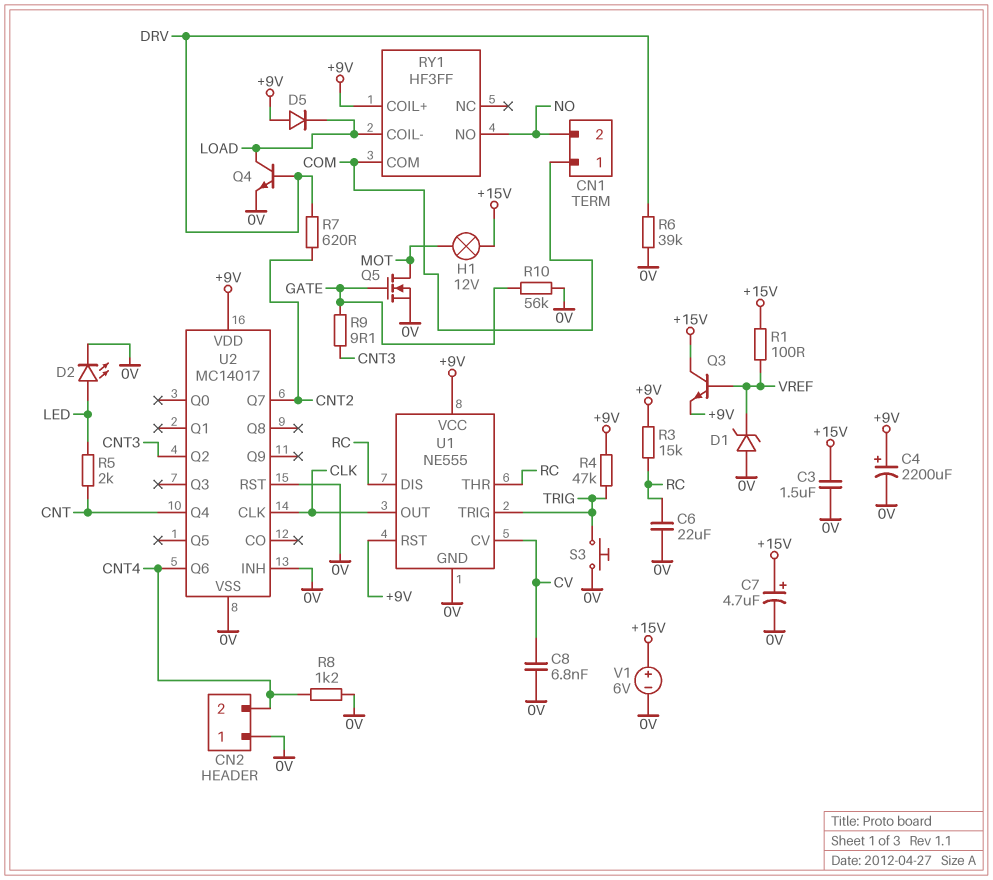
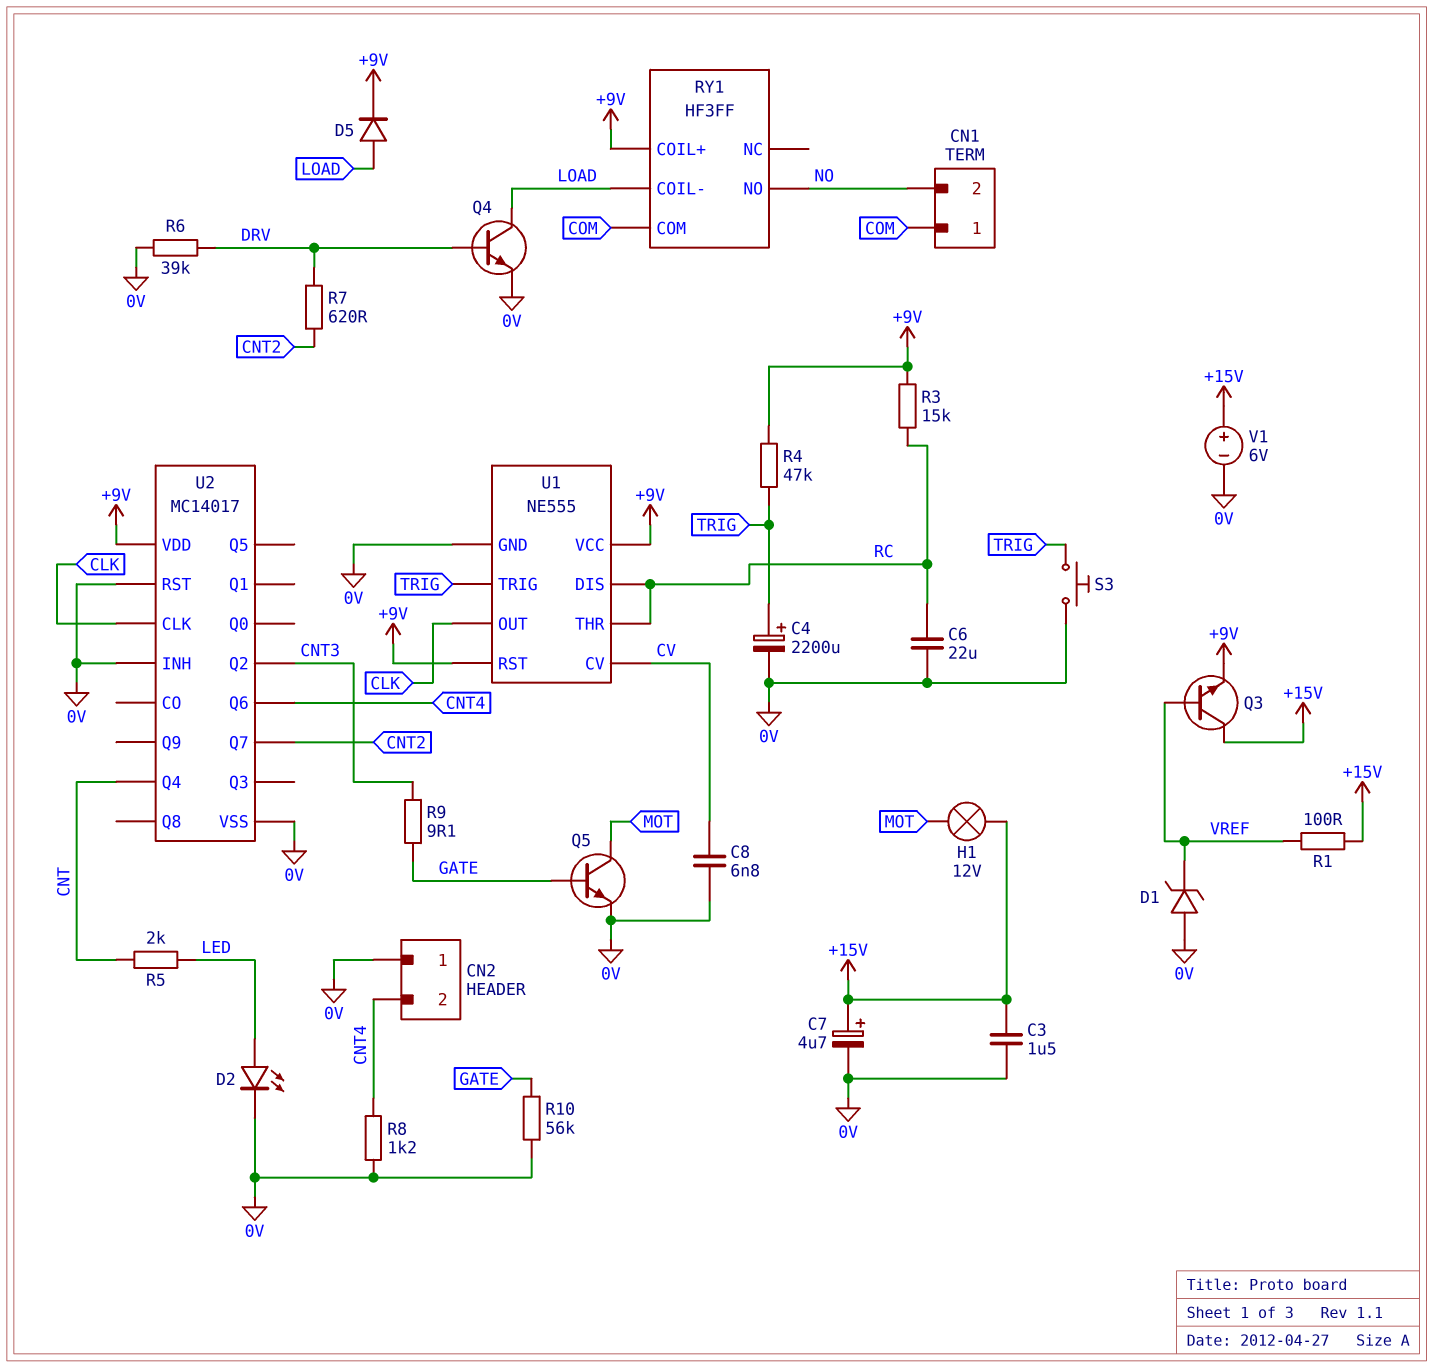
C4: 2200uF (plus +9V, minus 0V) -> 2200uF (plus TRIG, minus 0V)
D5: diode (A +9V, K LOAD) -> diode (A LOAD, K +9V)
Q5: NMOS (G GATE, D MOT, S 0V) -> NPN (B GATE, C MOT, E 0V)

